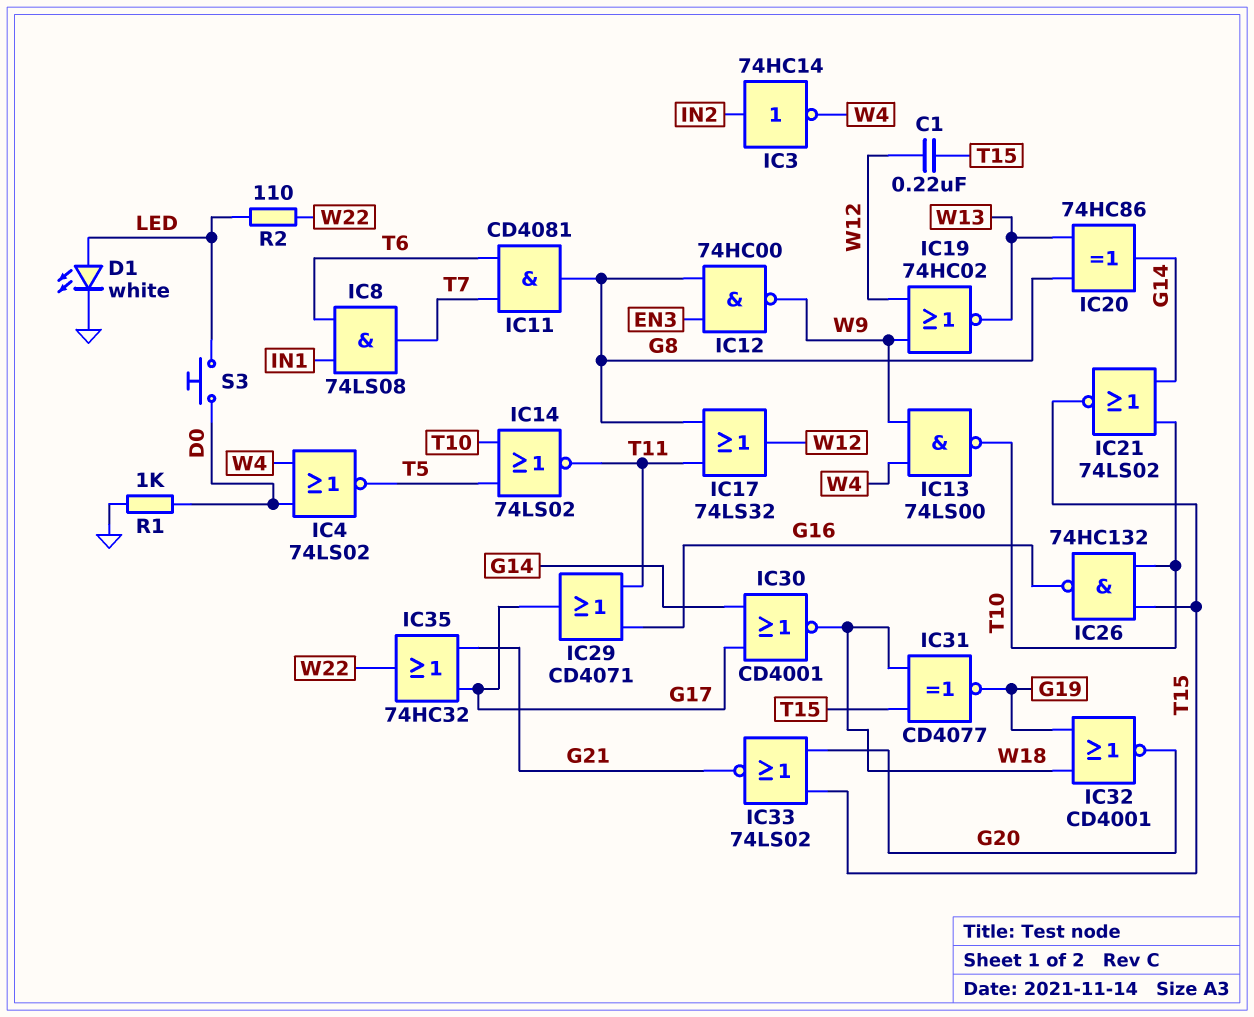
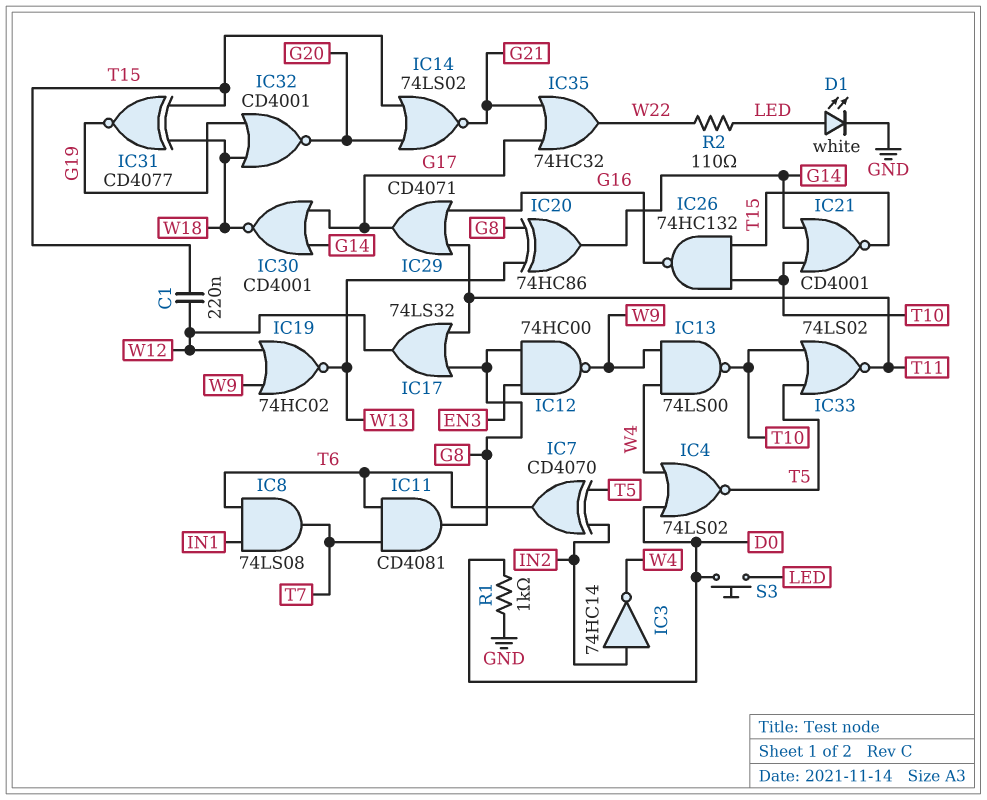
IC7: none -> XOR CD4070 (in IN2, in T5, out T6)
IC14: NOR 74LS02 (in T5, in T10, out T11) -> NOR 74LS02 (in G20, in T15, out G21)
IC21: NOR 74LS02 (in G14, in T10, out T15) -> NOR CD4001 (in G14, in T10, out T15)
IC33: NOR 74LS02 (in G20, in T15, out G21) -> NOR 74LS02 (in T5, in T10, out T11)

